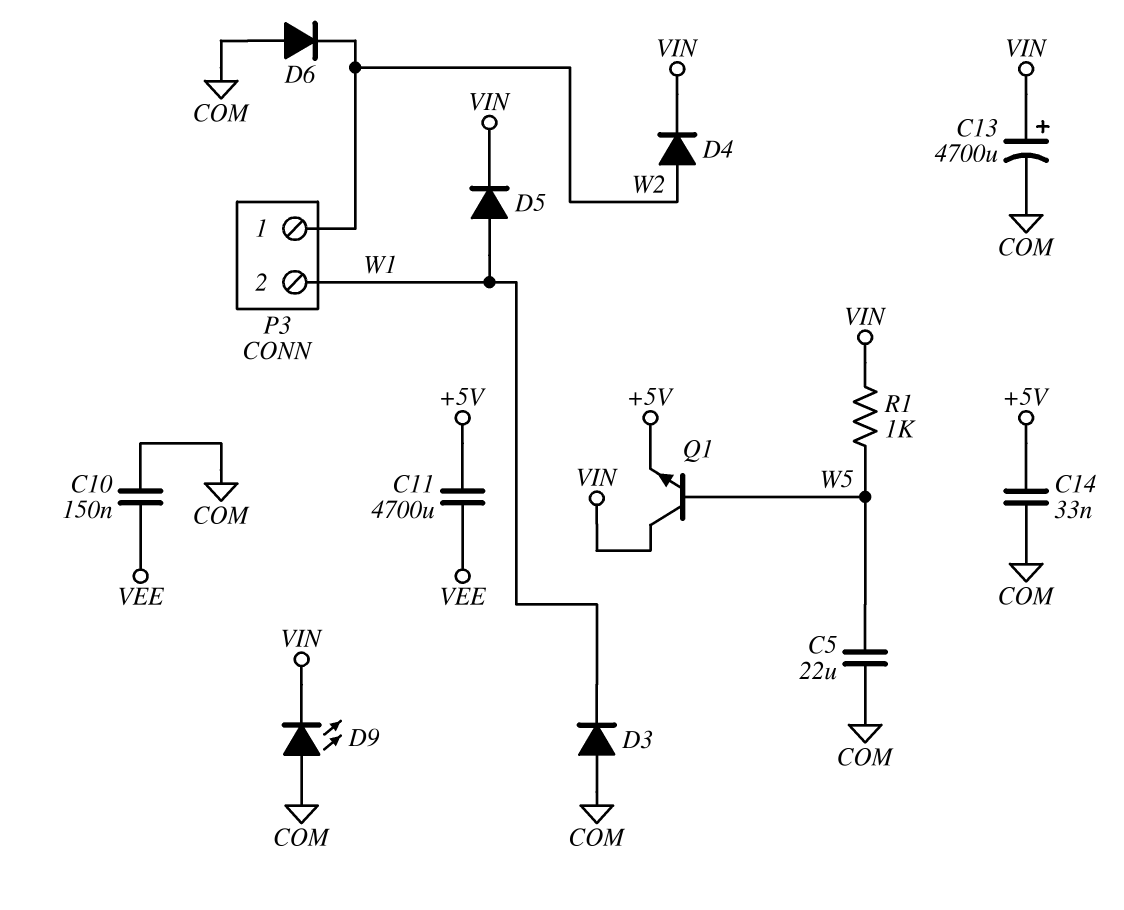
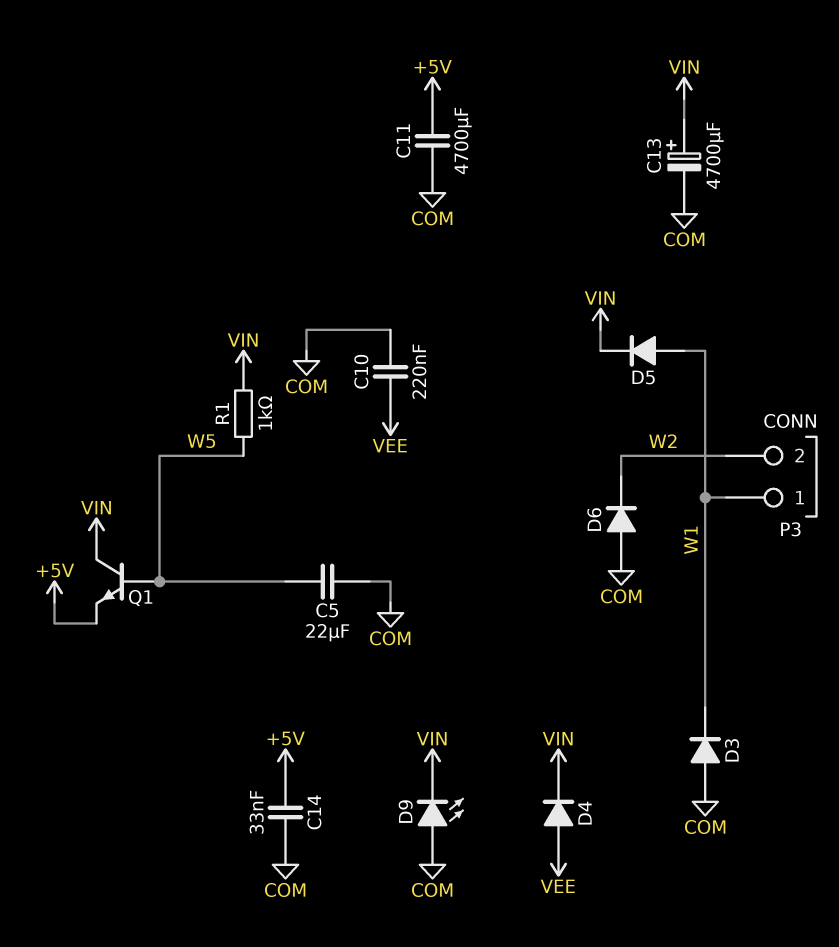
C10: 150nF (COM, VEE) -> 220nF (COM, VEE)
C11: 4700uF (+5V, VEE) -> 4700uF (+5V, COM)
D4: diode (A W2, K VIN) -> diode (A VEE, K VIN)
P3 pin 1: W2 -> W1
P3 pin 2: W1 -> W2

